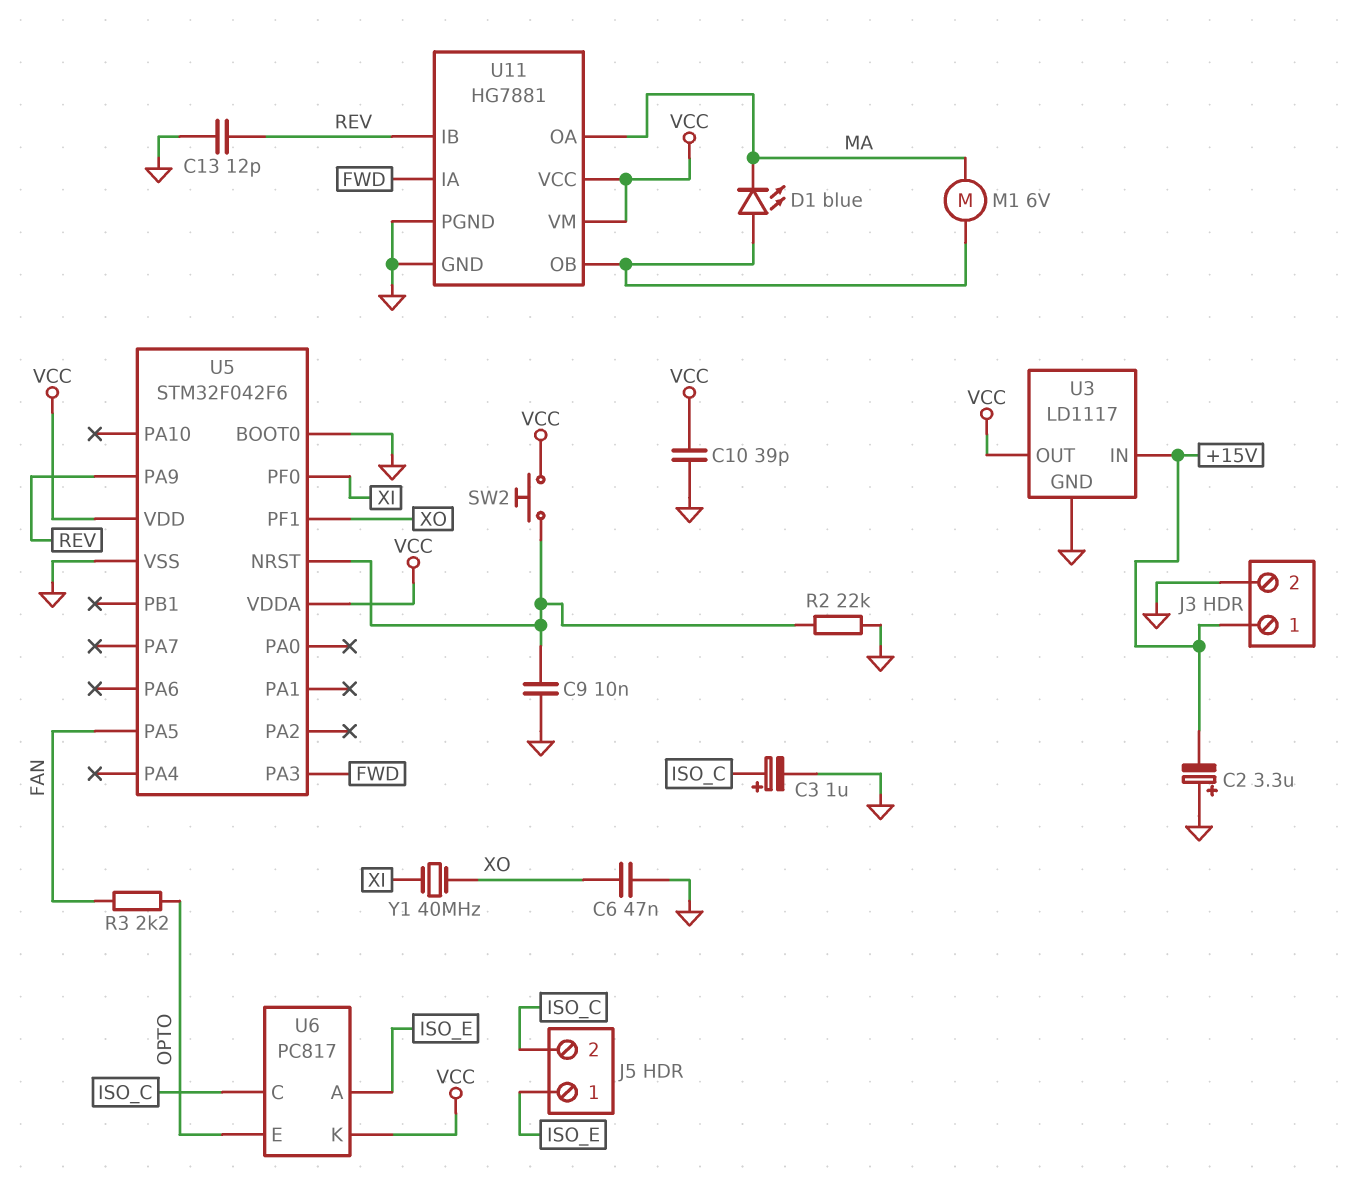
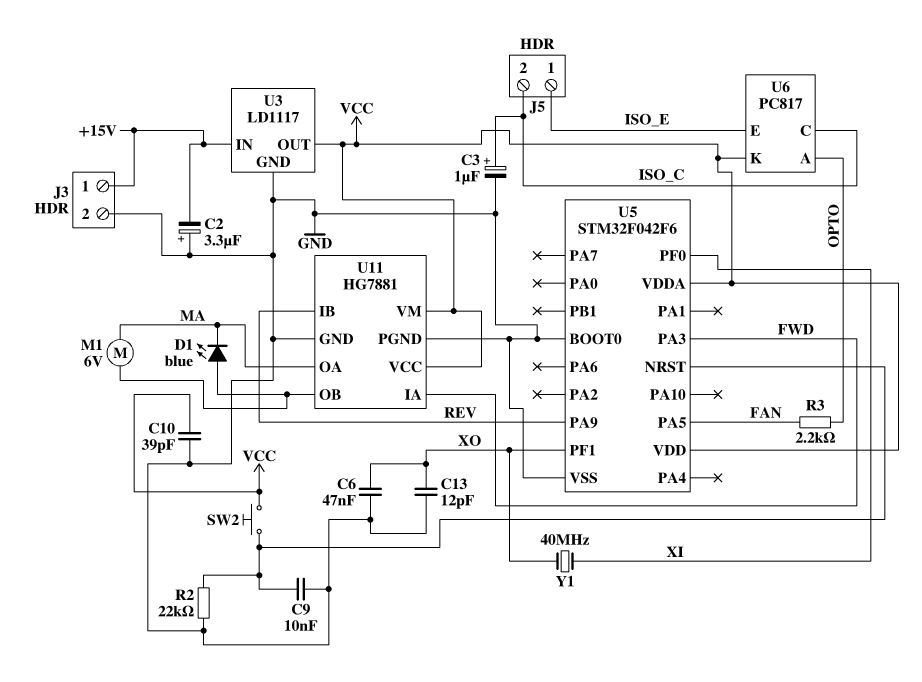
C13: 12pF (GND, REV) -> 12pF (GND, XO)
U6 pin A: ISO_E -> OPTO
U6 pin E: OPTO -> ISO_E

